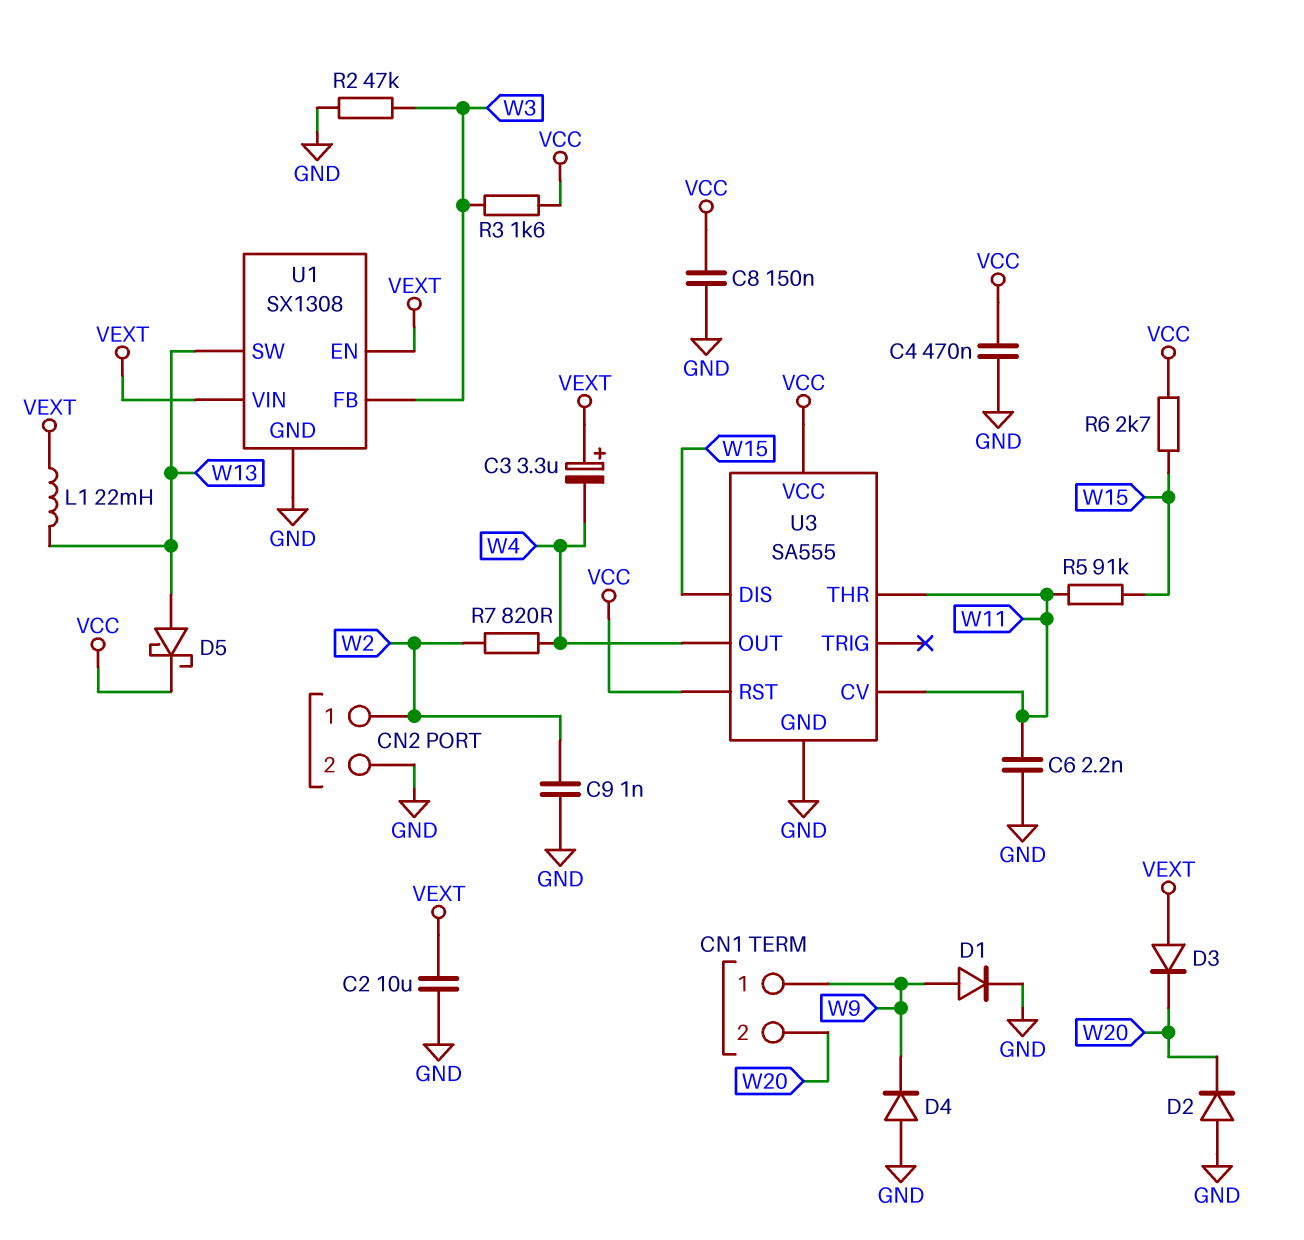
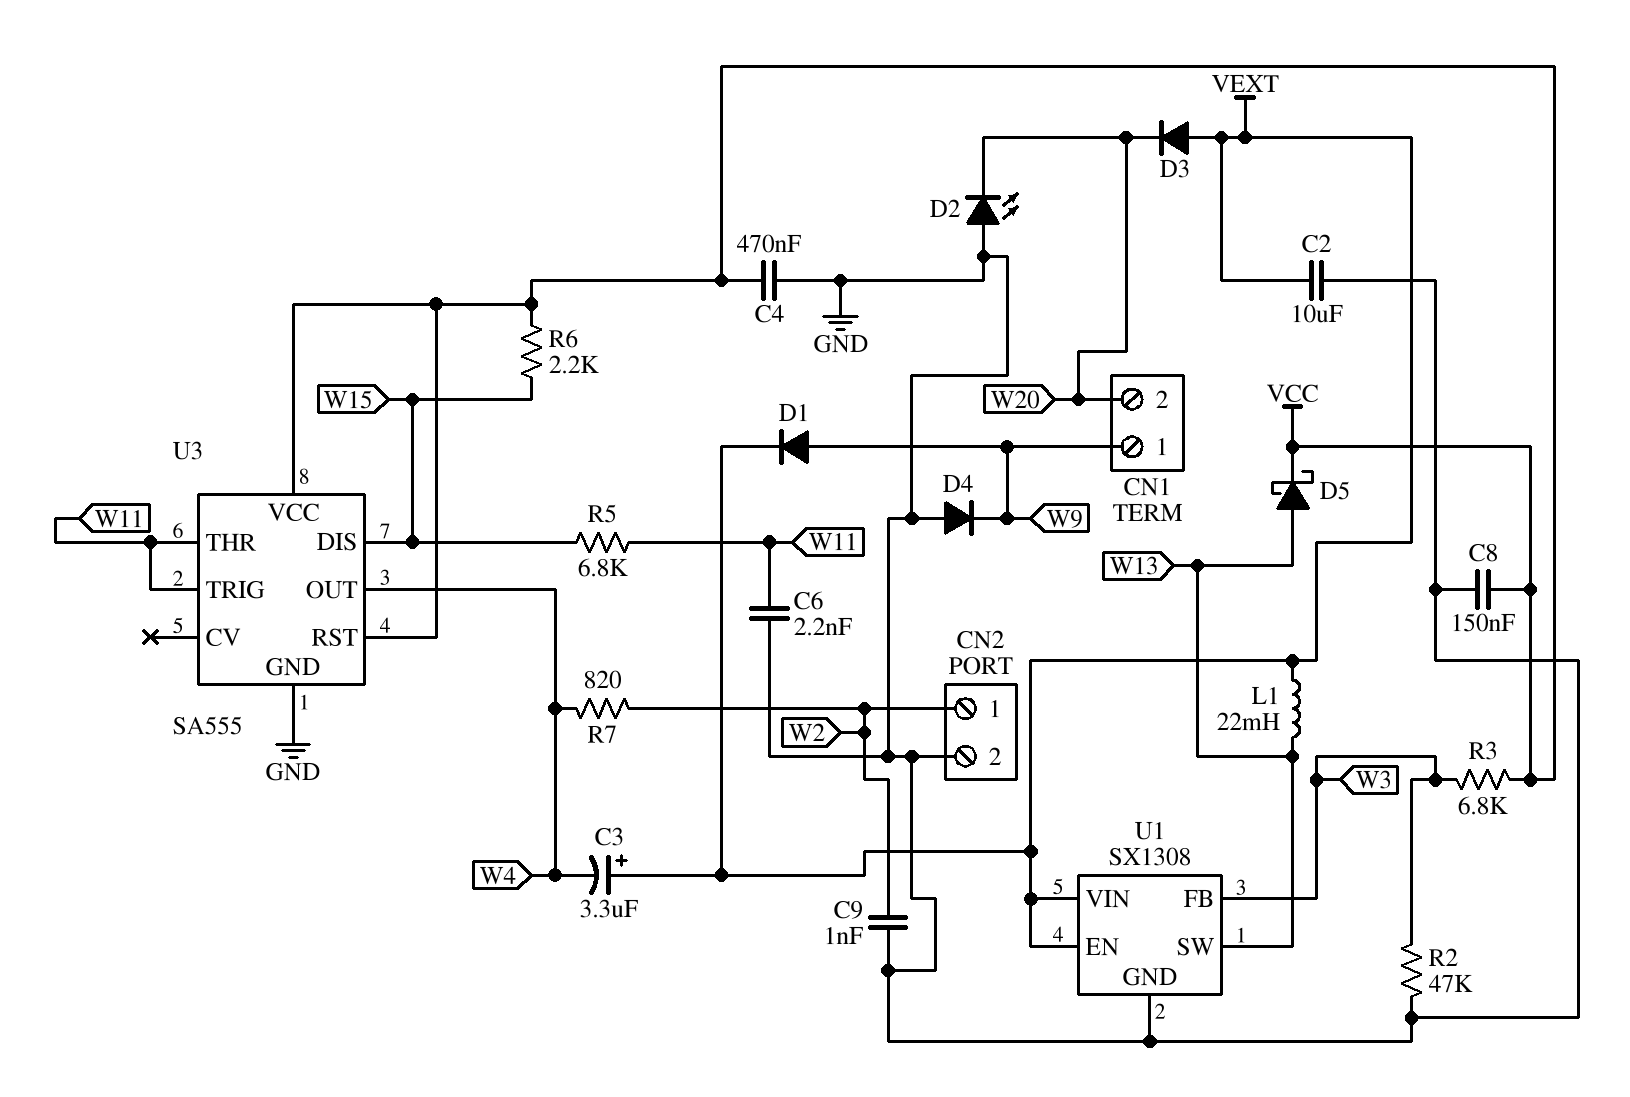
D1: diode (A W9, K GND) -> diode (A W9, K VEXT)
D2: diode (A GND, K W20) -> LED (A GND, K W20)
R3: 1.6k (VCC, W3) -> 6.8k (VCC, W3)
R5: 91k (W11, W15) -> 6.8k (W11, W15)
R6: 2.7k (VCC, W15) -> 2.2k (VCC, W15)
U3 pin CV: W11 -> none
U3 pin TRIG: none -> W11

